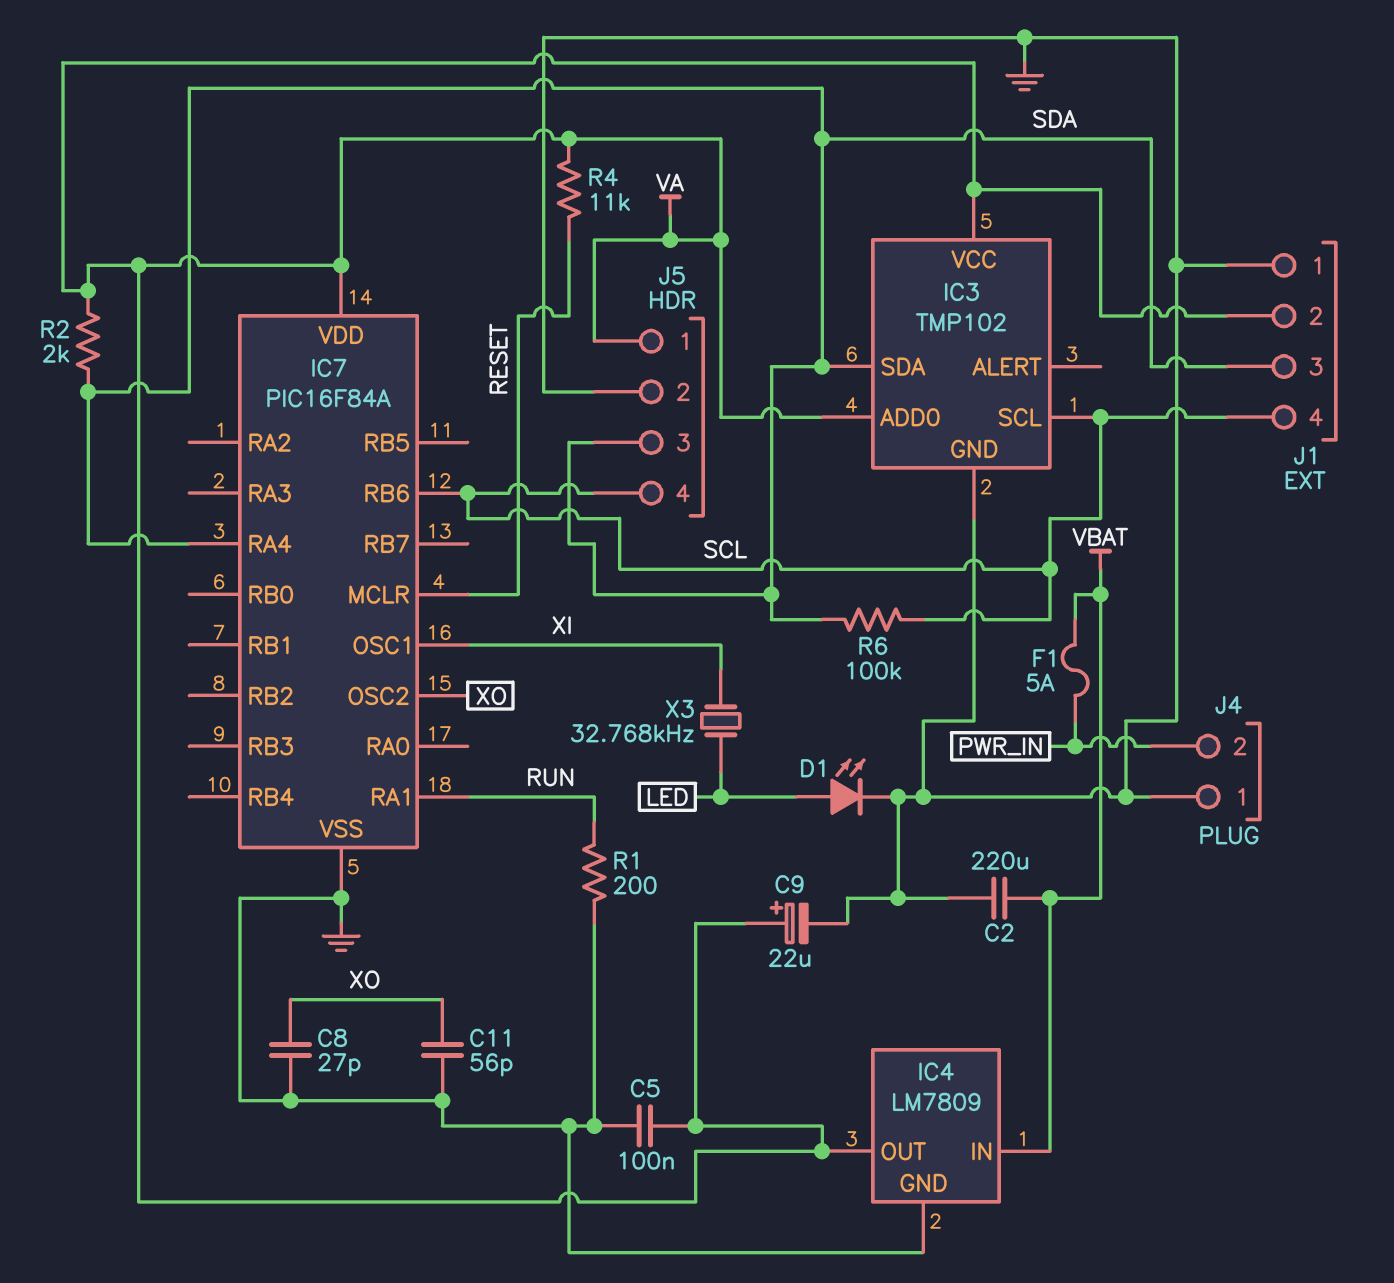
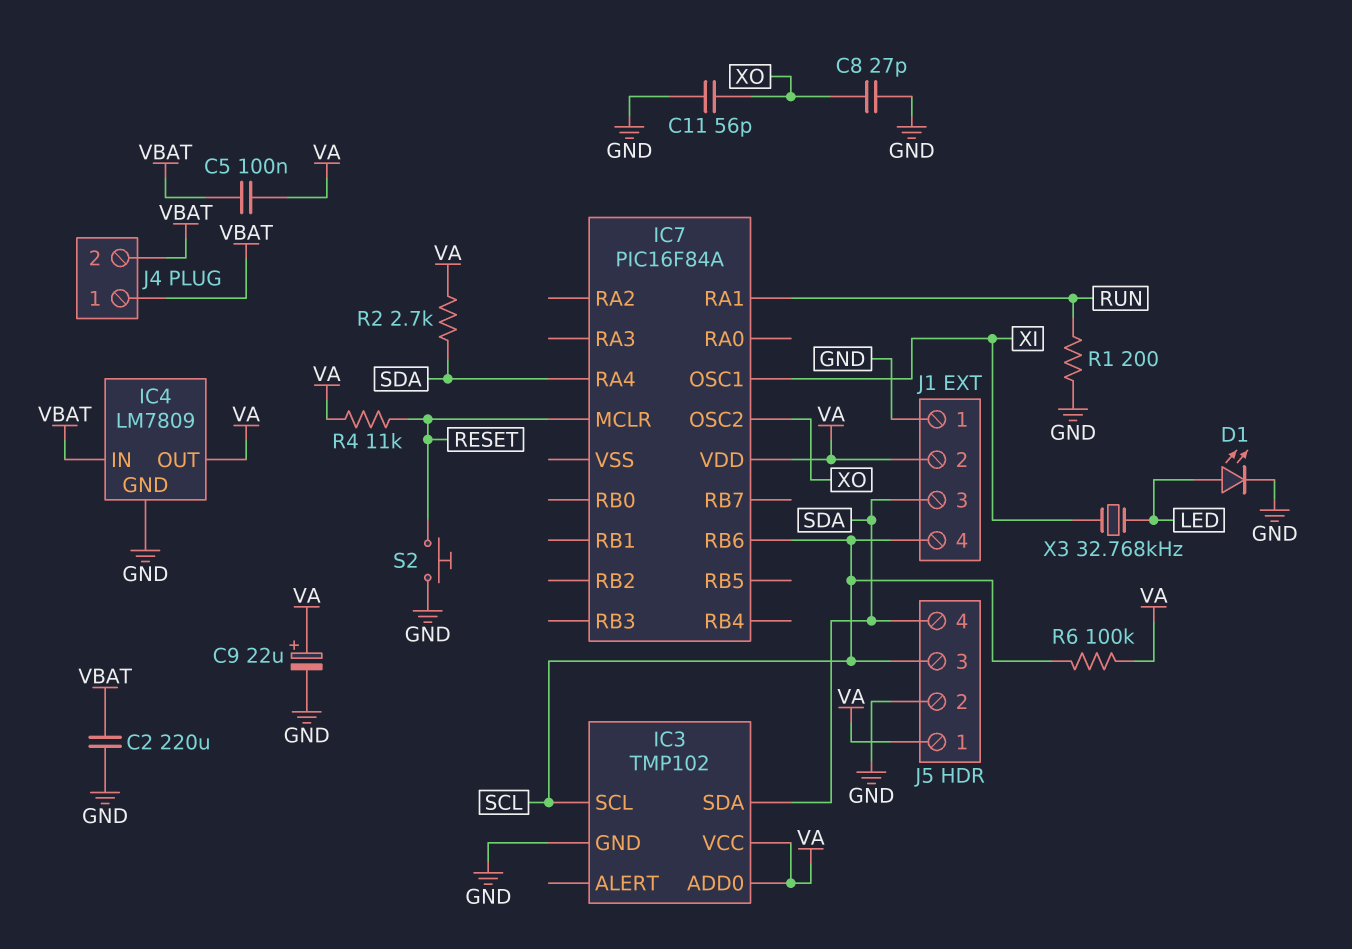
C5: 100nF (GND, VA) -> 100nF (VA, VBAT)
F1: 5A (PWR_IN, VBAT) -> none
IC7 pin VSS: GND -> none
J4 pin 1: GND -> VBAT
J4 pin 2: PWR_IN -> VBAT
J5 pin 3: SDA -> SCL
J5 pin 4: SCL -> SDA
R2: 2k (SDA, VA) -> 2.7k (SDA, VA)
R6: 100k (SCL, SDA) -> 100k (SCL, VA)
S2: none -> button (GND, RESET)

